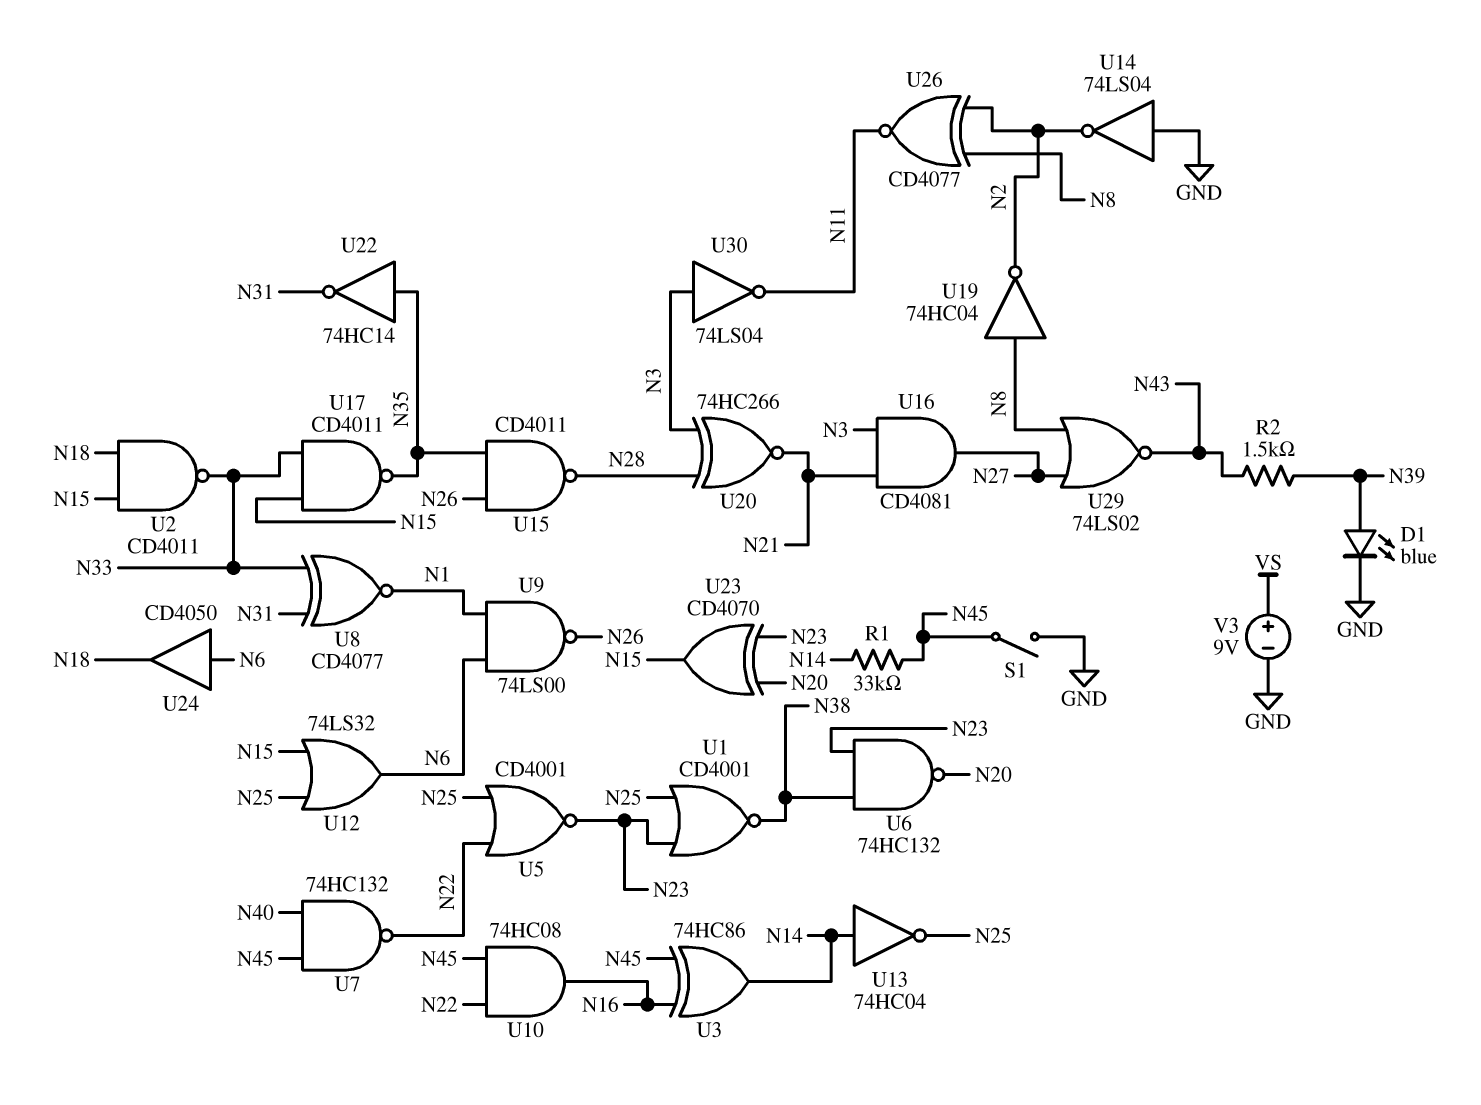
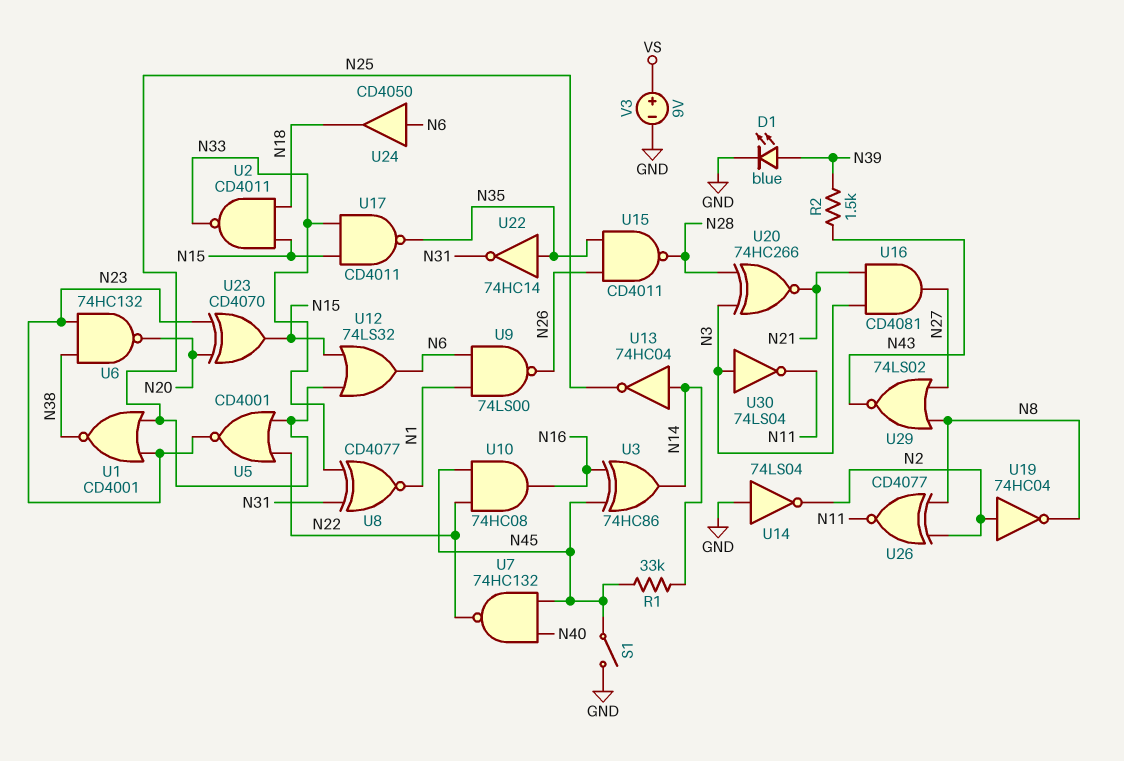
U19: NOT 74HC04 (in N8, out N2) -> NOT 74HC04 (in N2, out N8)

